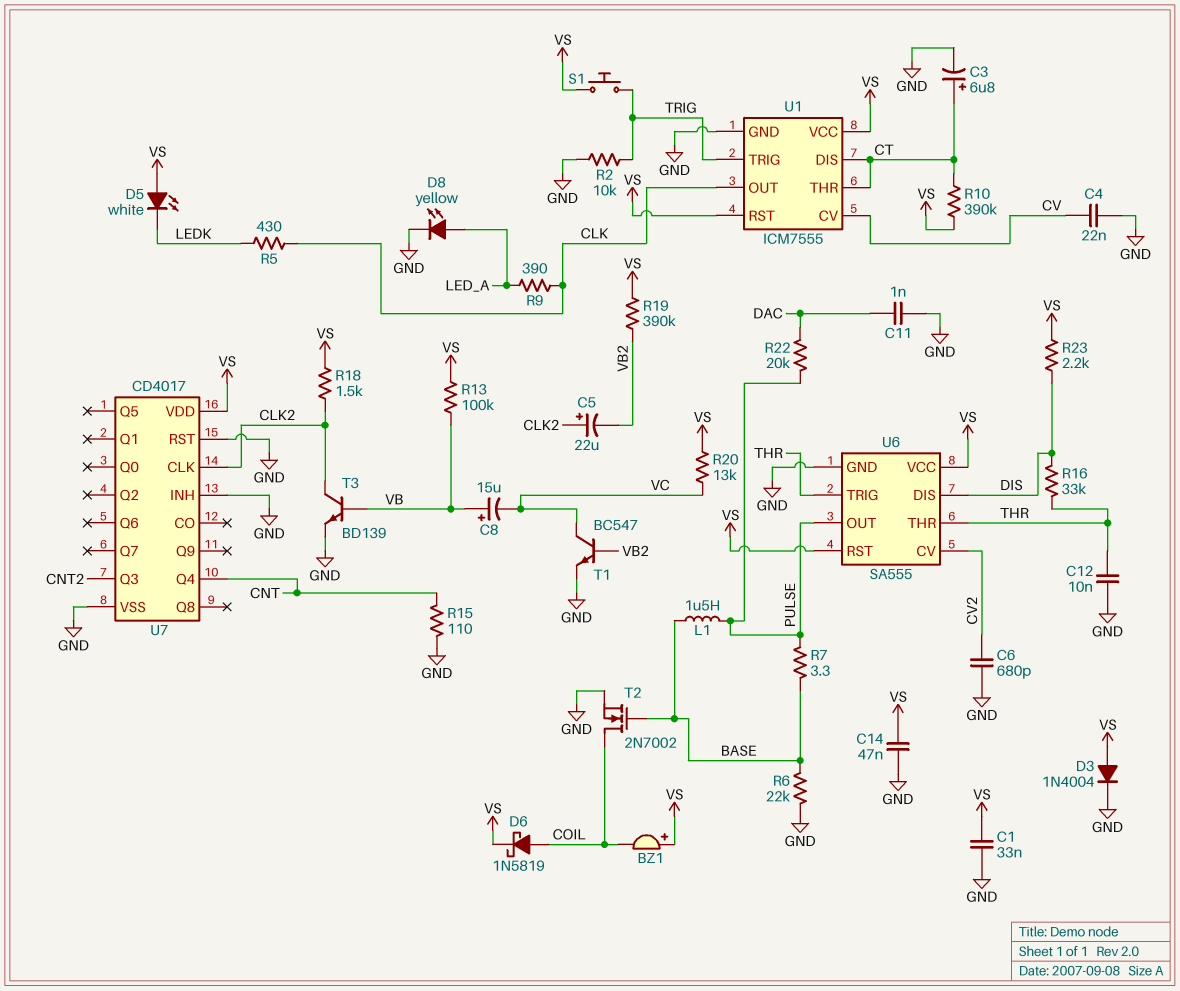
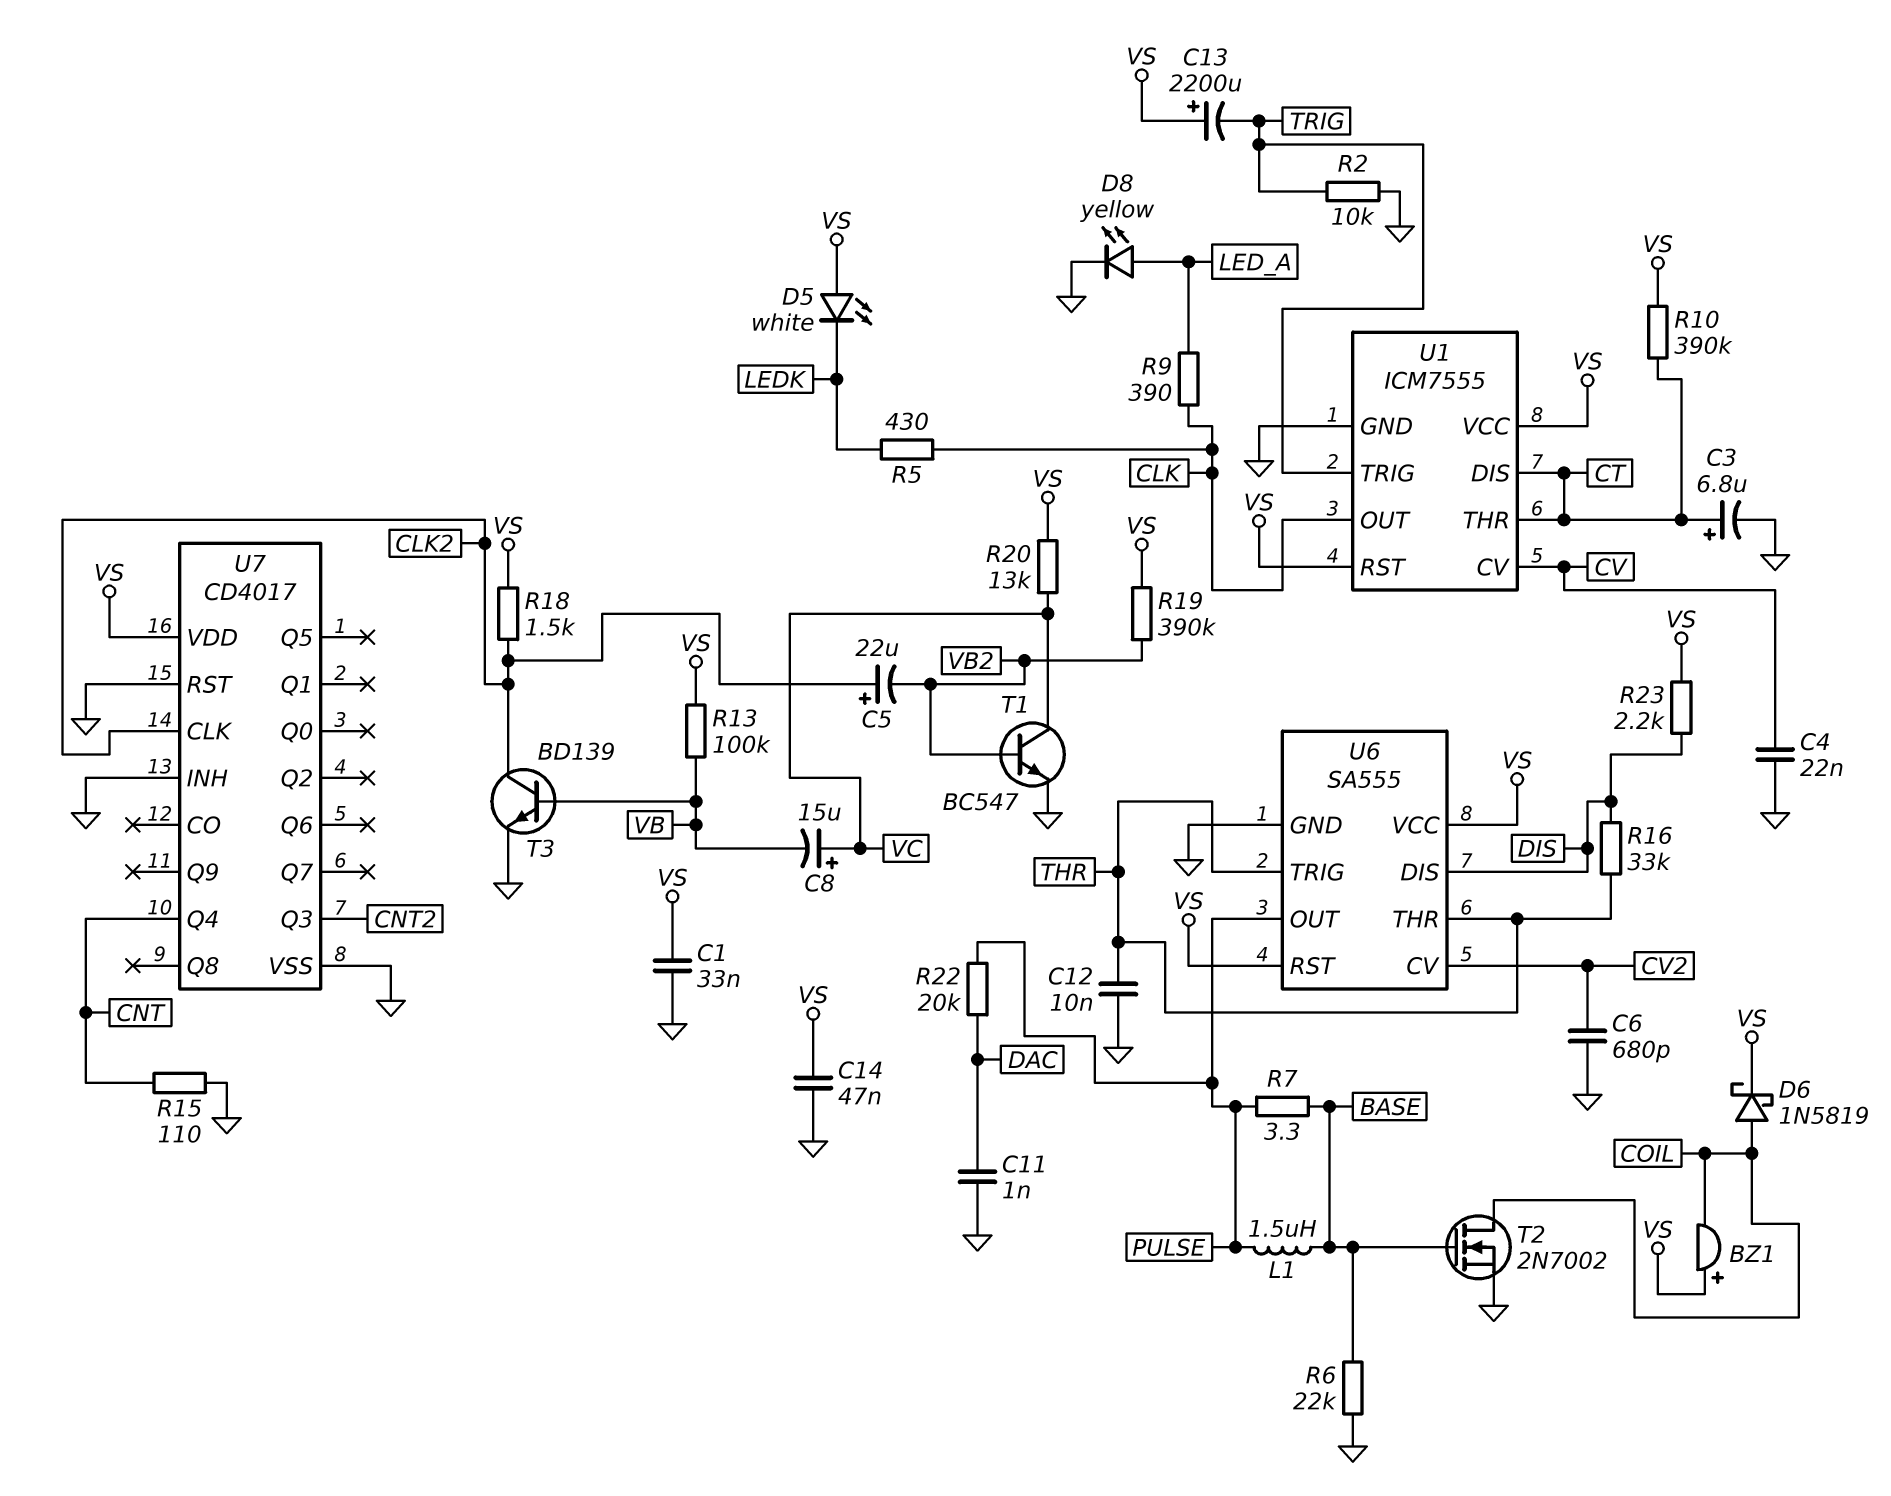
C8: 15uF (plus VB, minus VC) -> 15uF (plus VC, minus VB)
C13: none -> 2200uF (plus VS, minus TRIG)
D3: diode 1N4004 (A VS, K GND) -> none
S1: button (TRIG, VS) -> none

